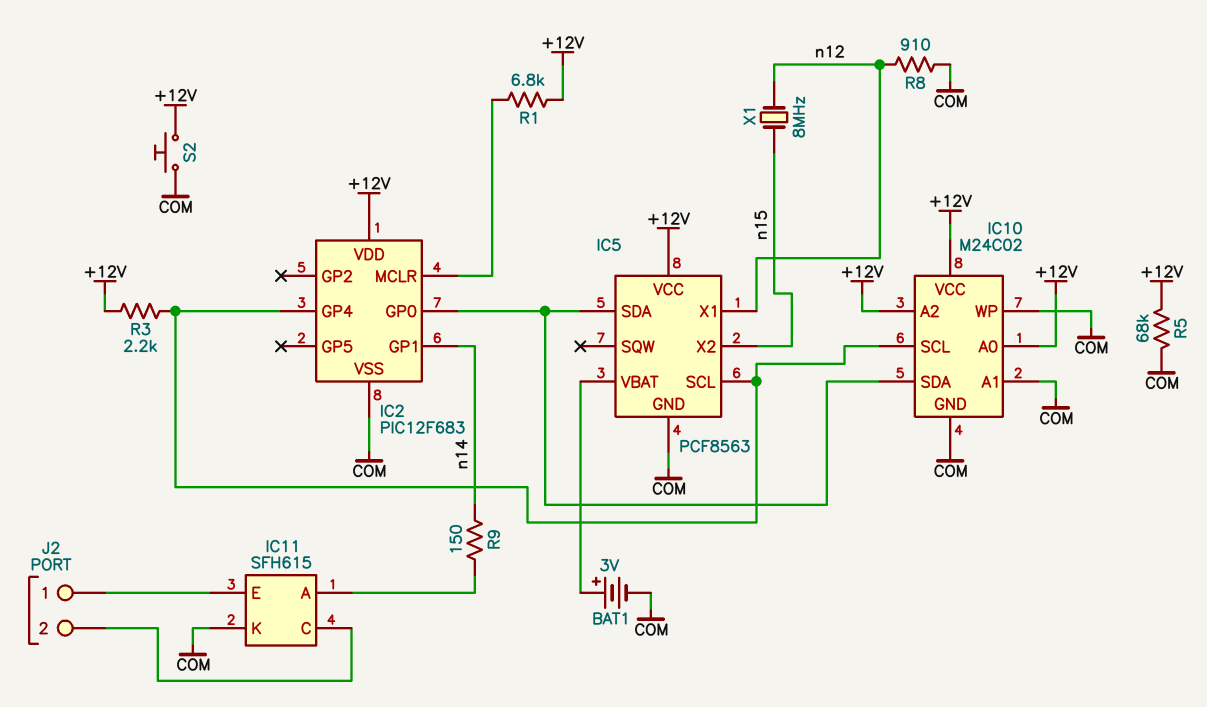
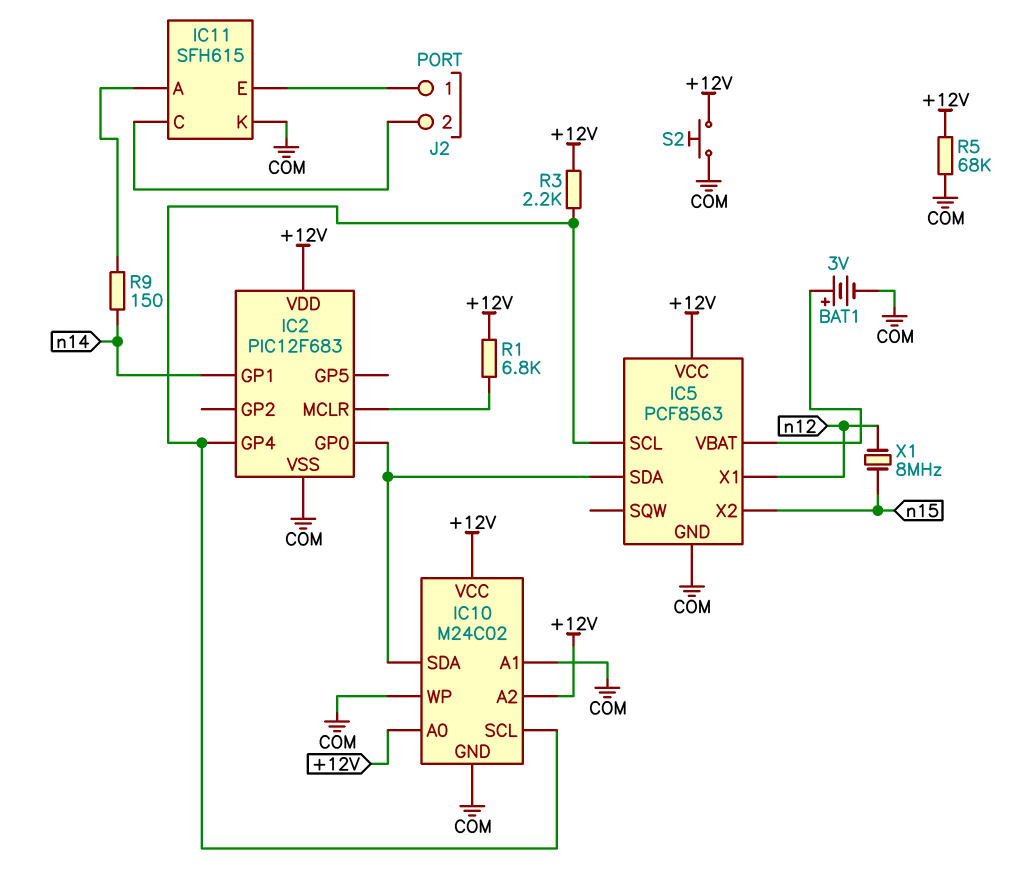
R8: 910 (COM, n12) -> none

